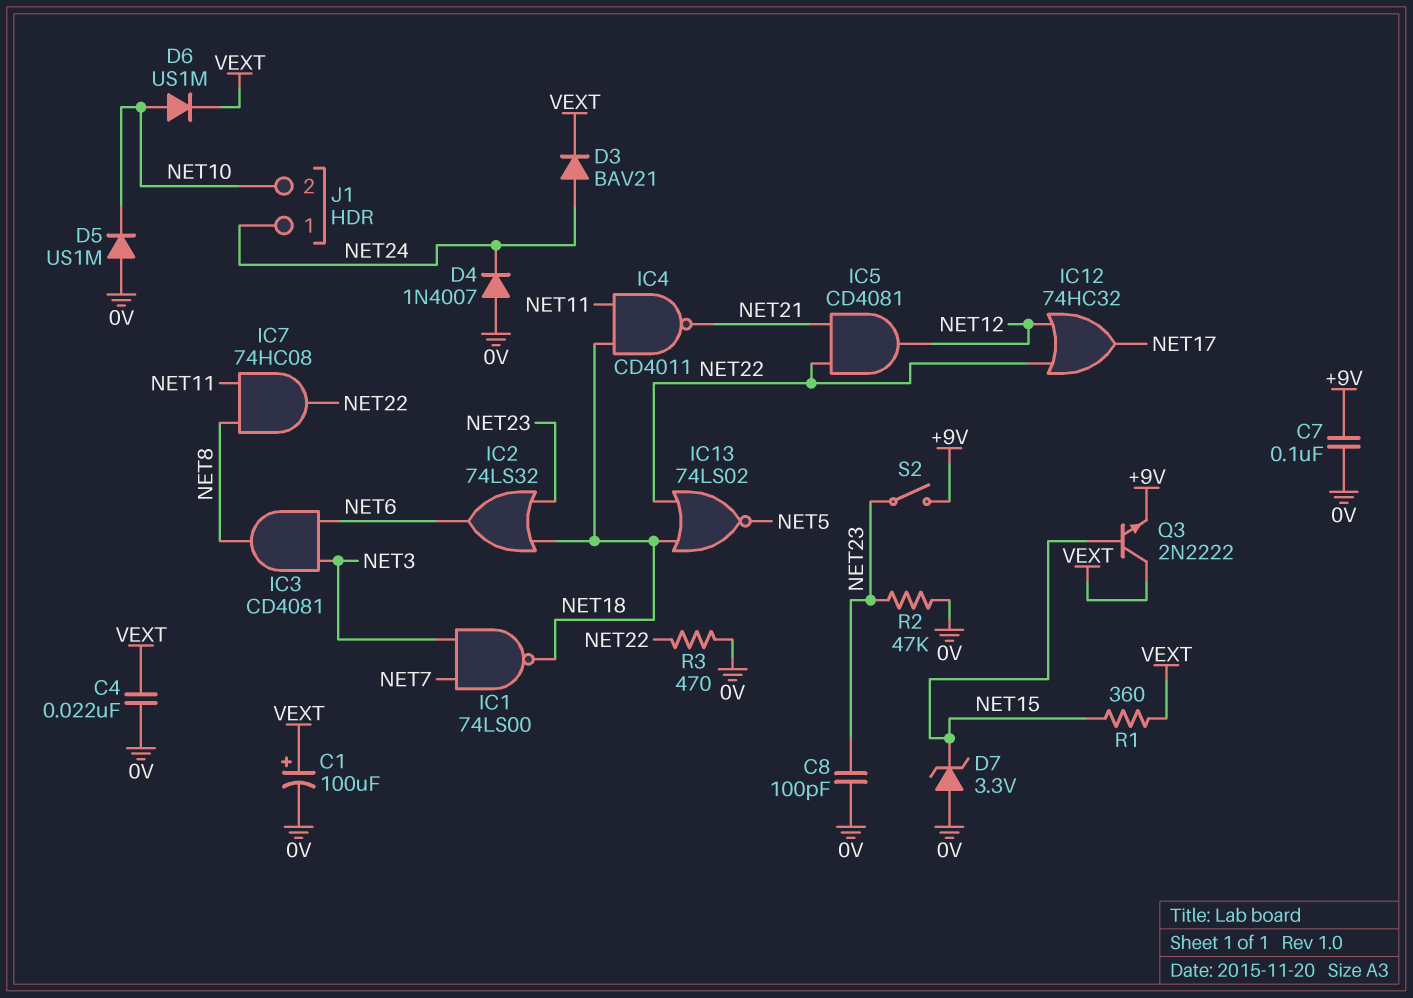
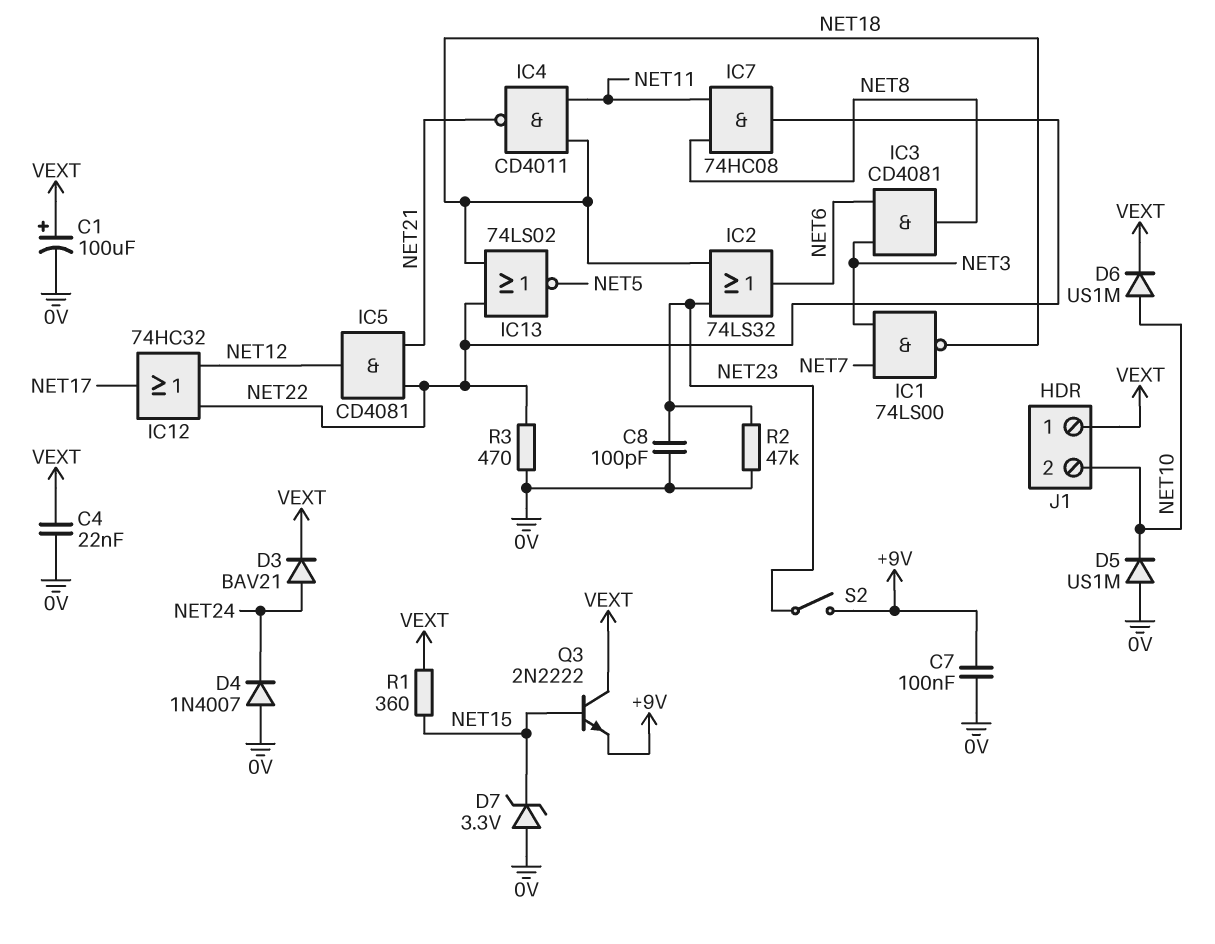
J1 pin 1: NET24 -> VEXT

